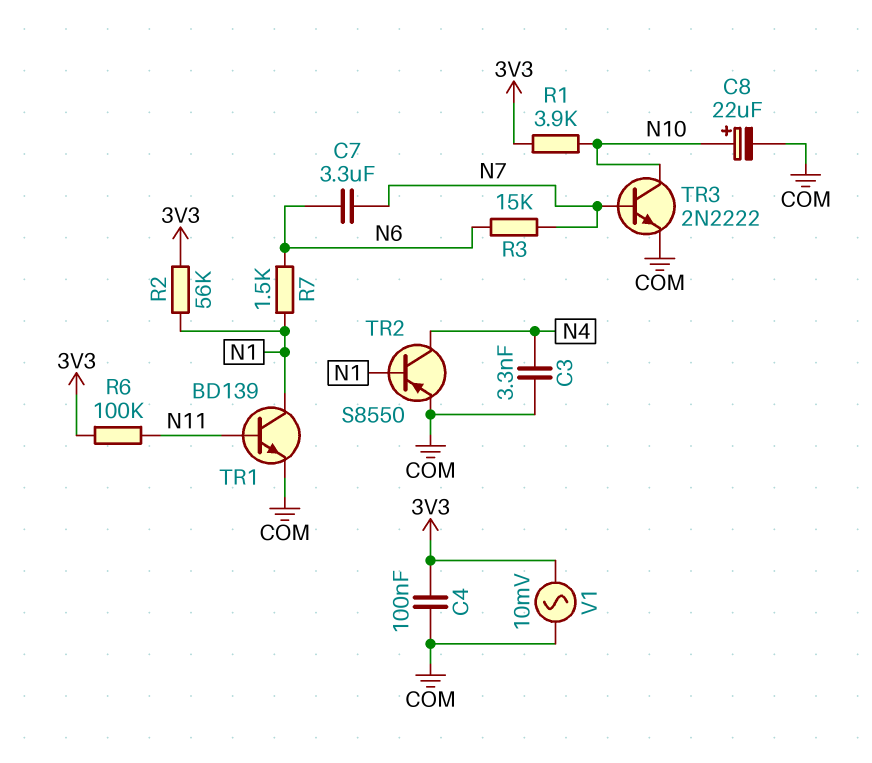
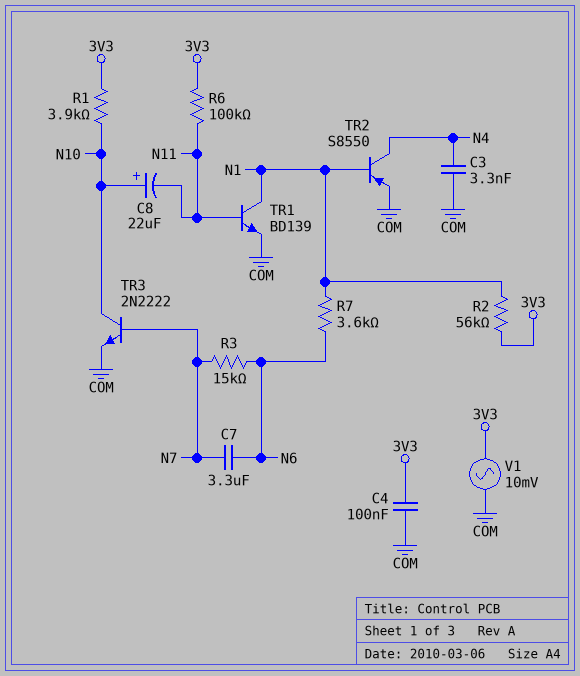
C8: 22uF (plus N10, minus COM) -> 22uF (plus N10, minus N11)
R7: 1.5k (N1, N6) -> 3.6k (N1, N6)

